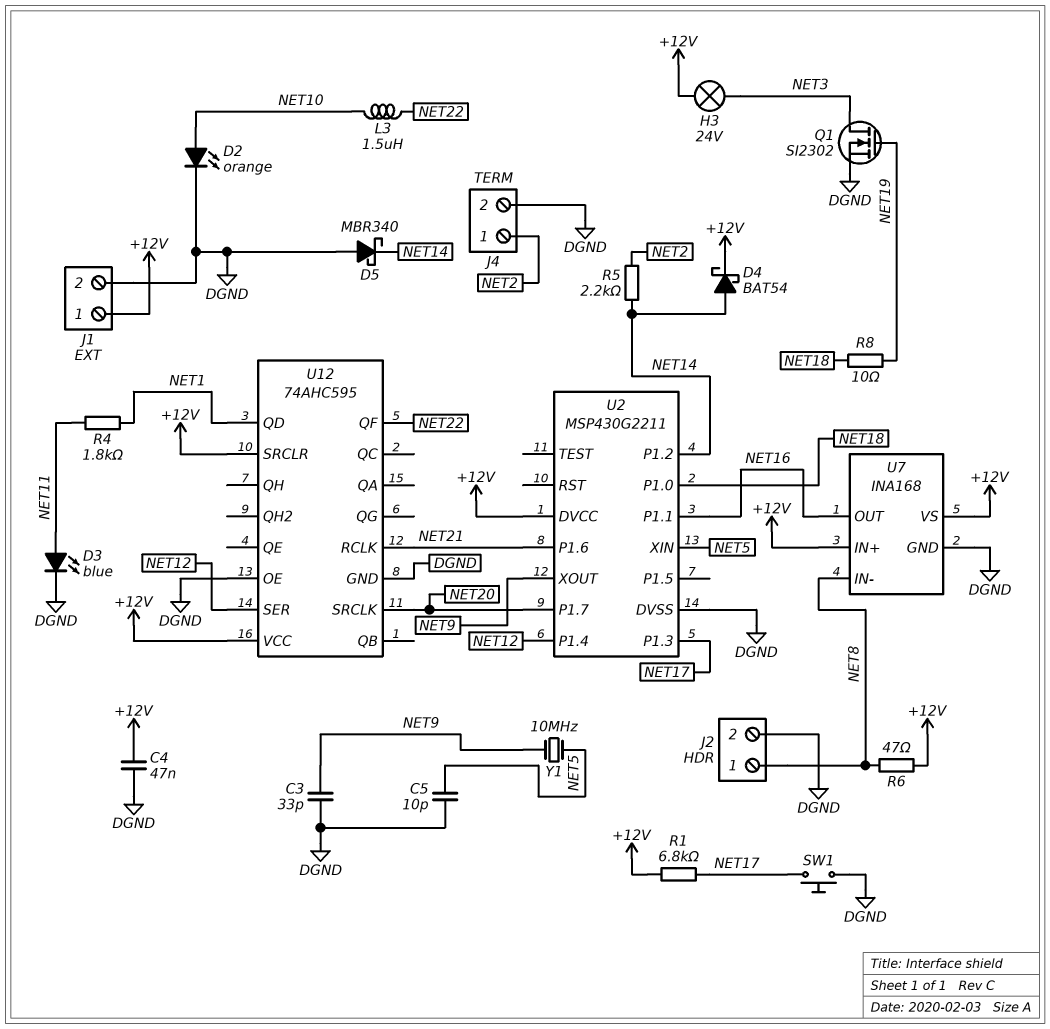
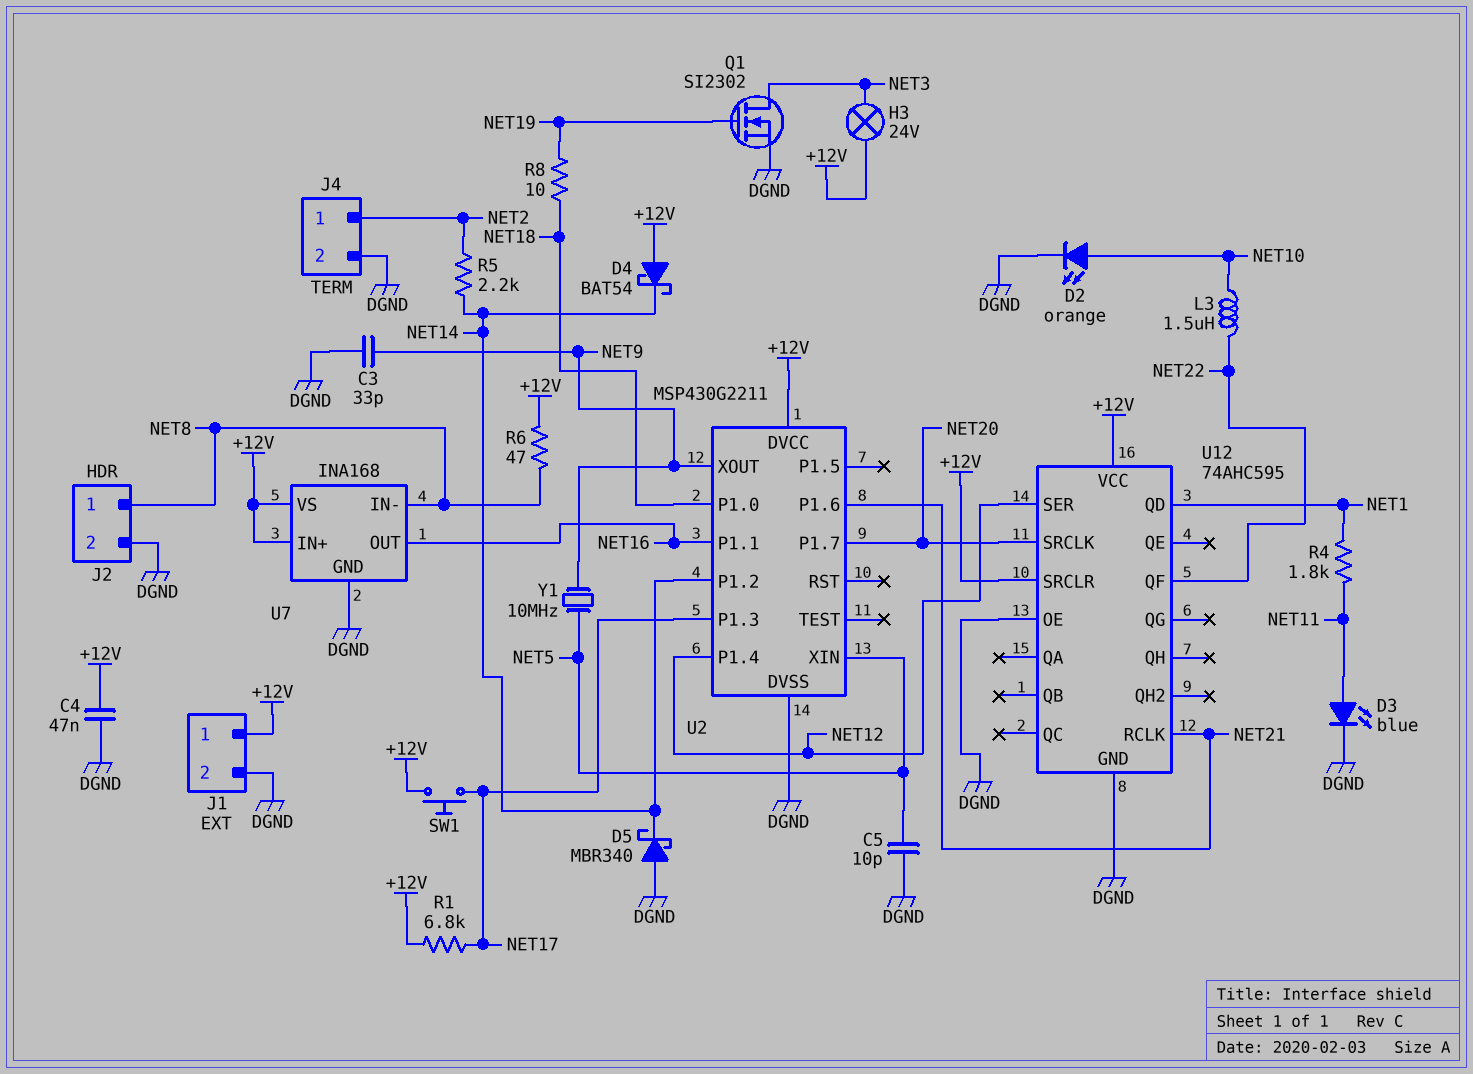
D4: schottky BAT54 (A NET14, K +12V) -> schottky BAT54 (A +12V, K NET14)
SW1: button (DGND, NET17) -> button (+12V, NET17)

